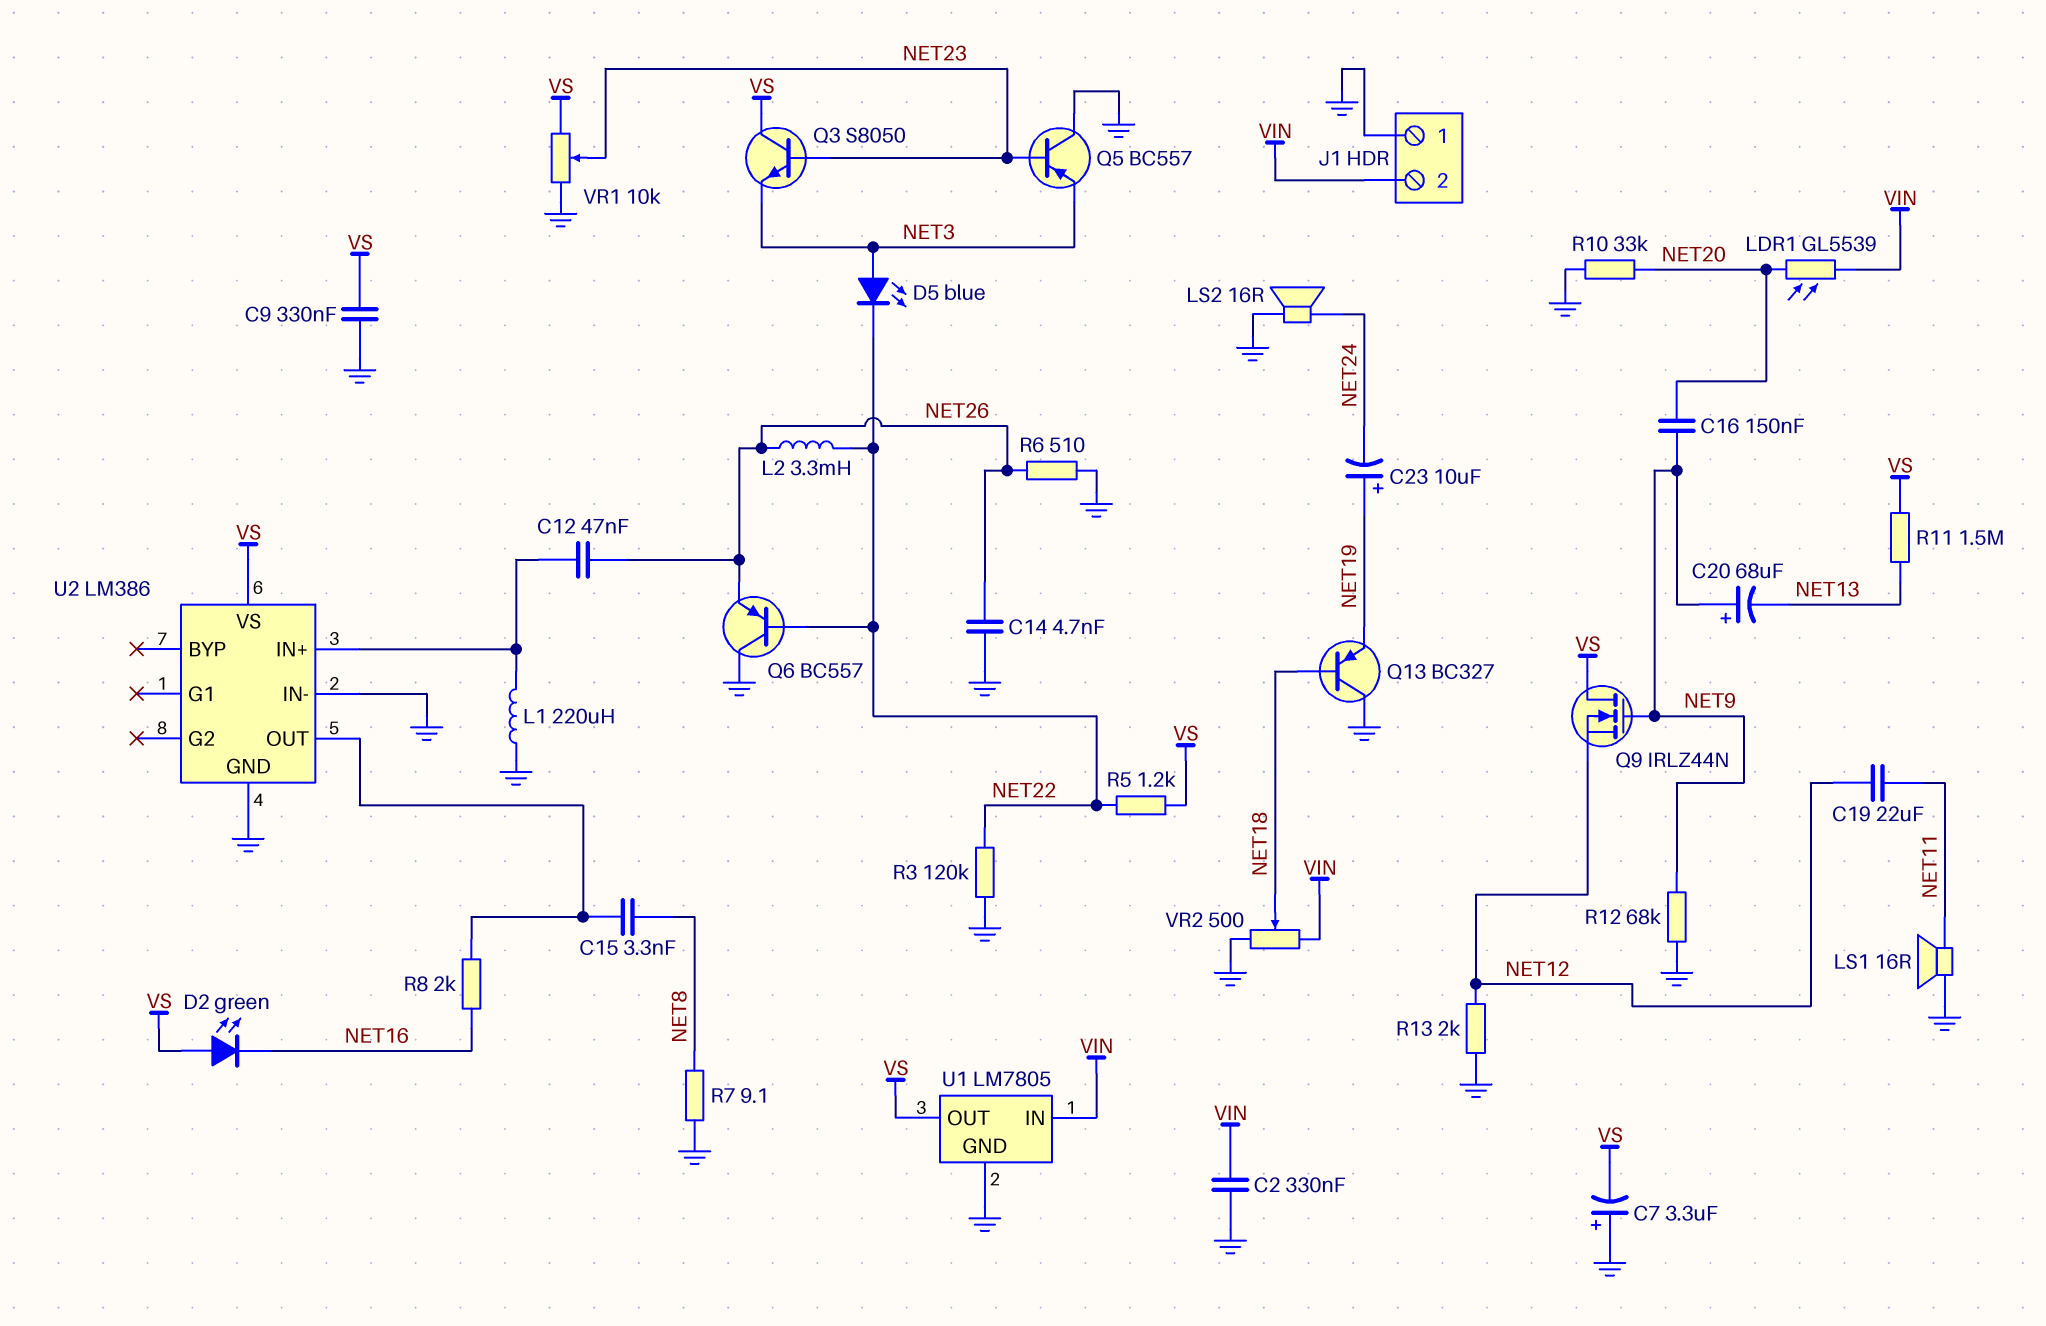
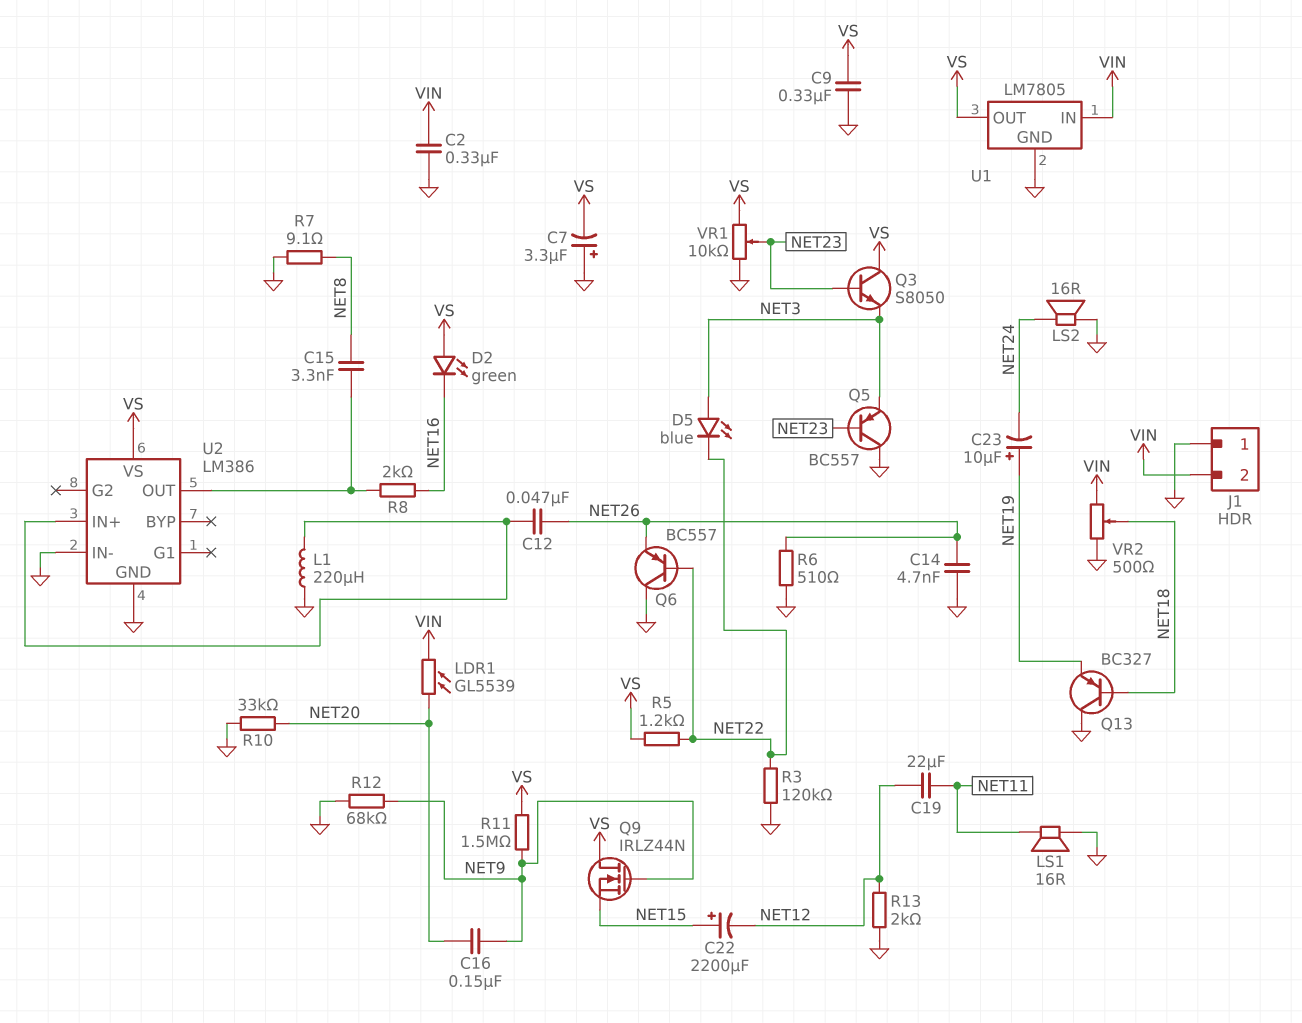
C20: 68uF (plus NET9, minus NET13) -> none
C22: none -> 2200uF (plus NET15, minus NET12)
L2: 3.3mH (NET22, NET26) -> none
Q9: NMOS IRLZ44N (G NET9, D VS, S NET12) -> NMOS IRLZ44N (G NET9, D VS, S NET15)
R11: 1.5M (NET13, VS) -> 1.5M (NET9, VS)

